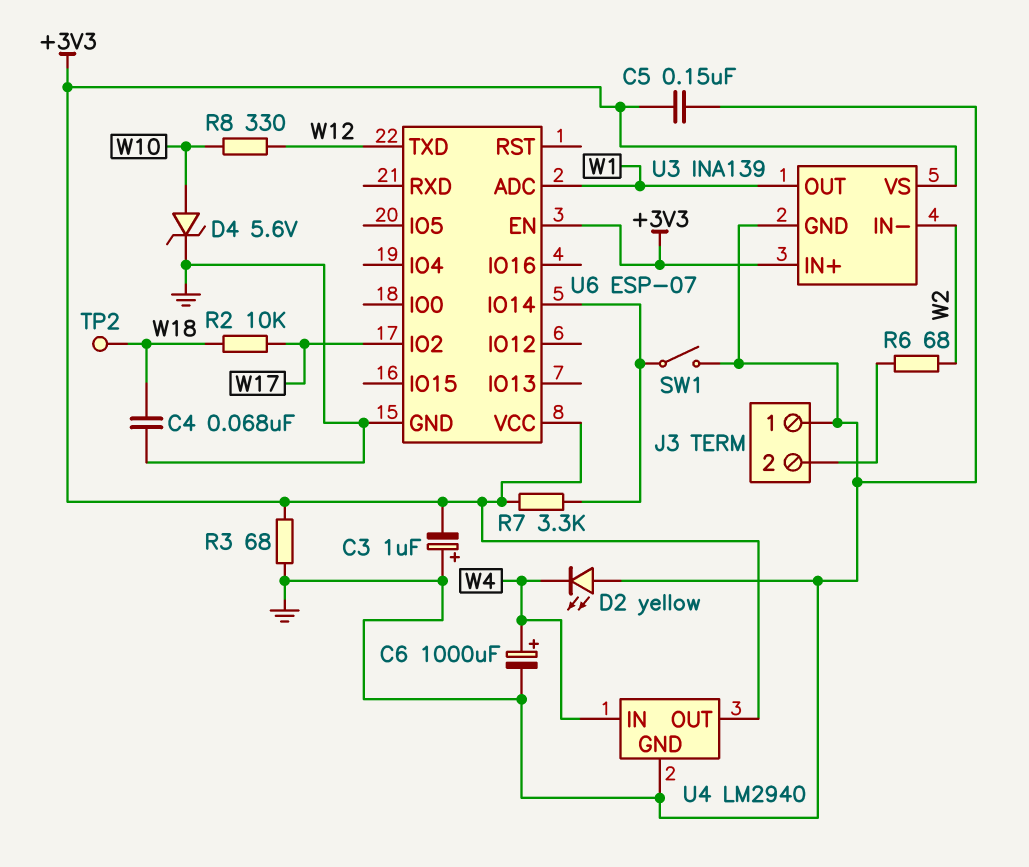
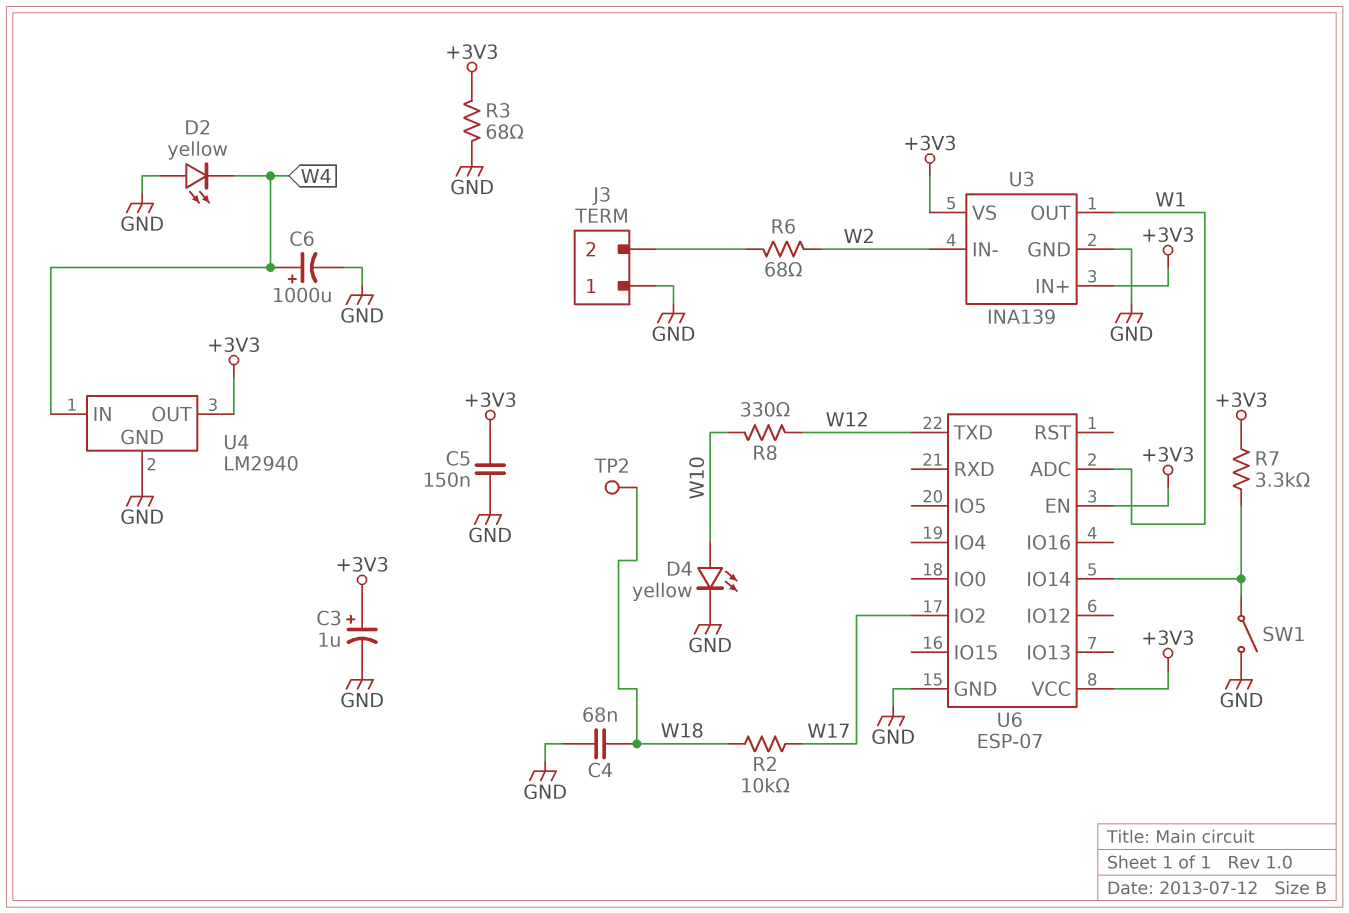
C3: 1uF (plus GND, minus +3V3) -> 1uF (plus +3V3, minus GND)
D4: zener 5.6V (A W10, K GND) -> LED yellow (A W10, K GND)

